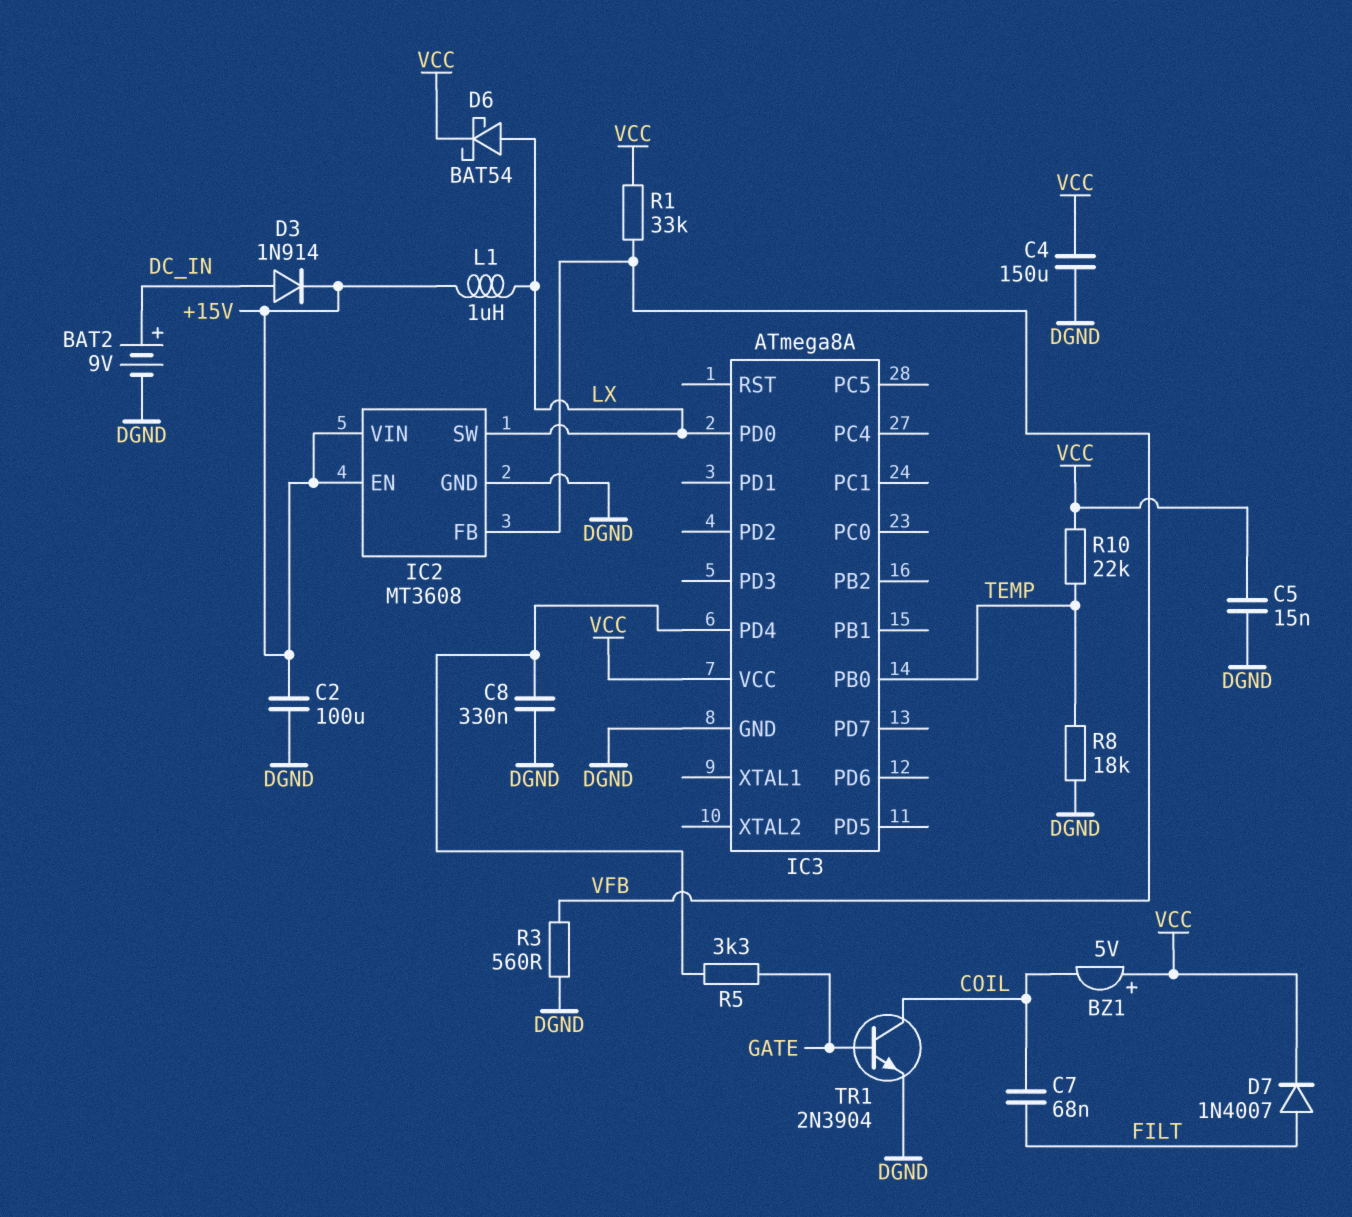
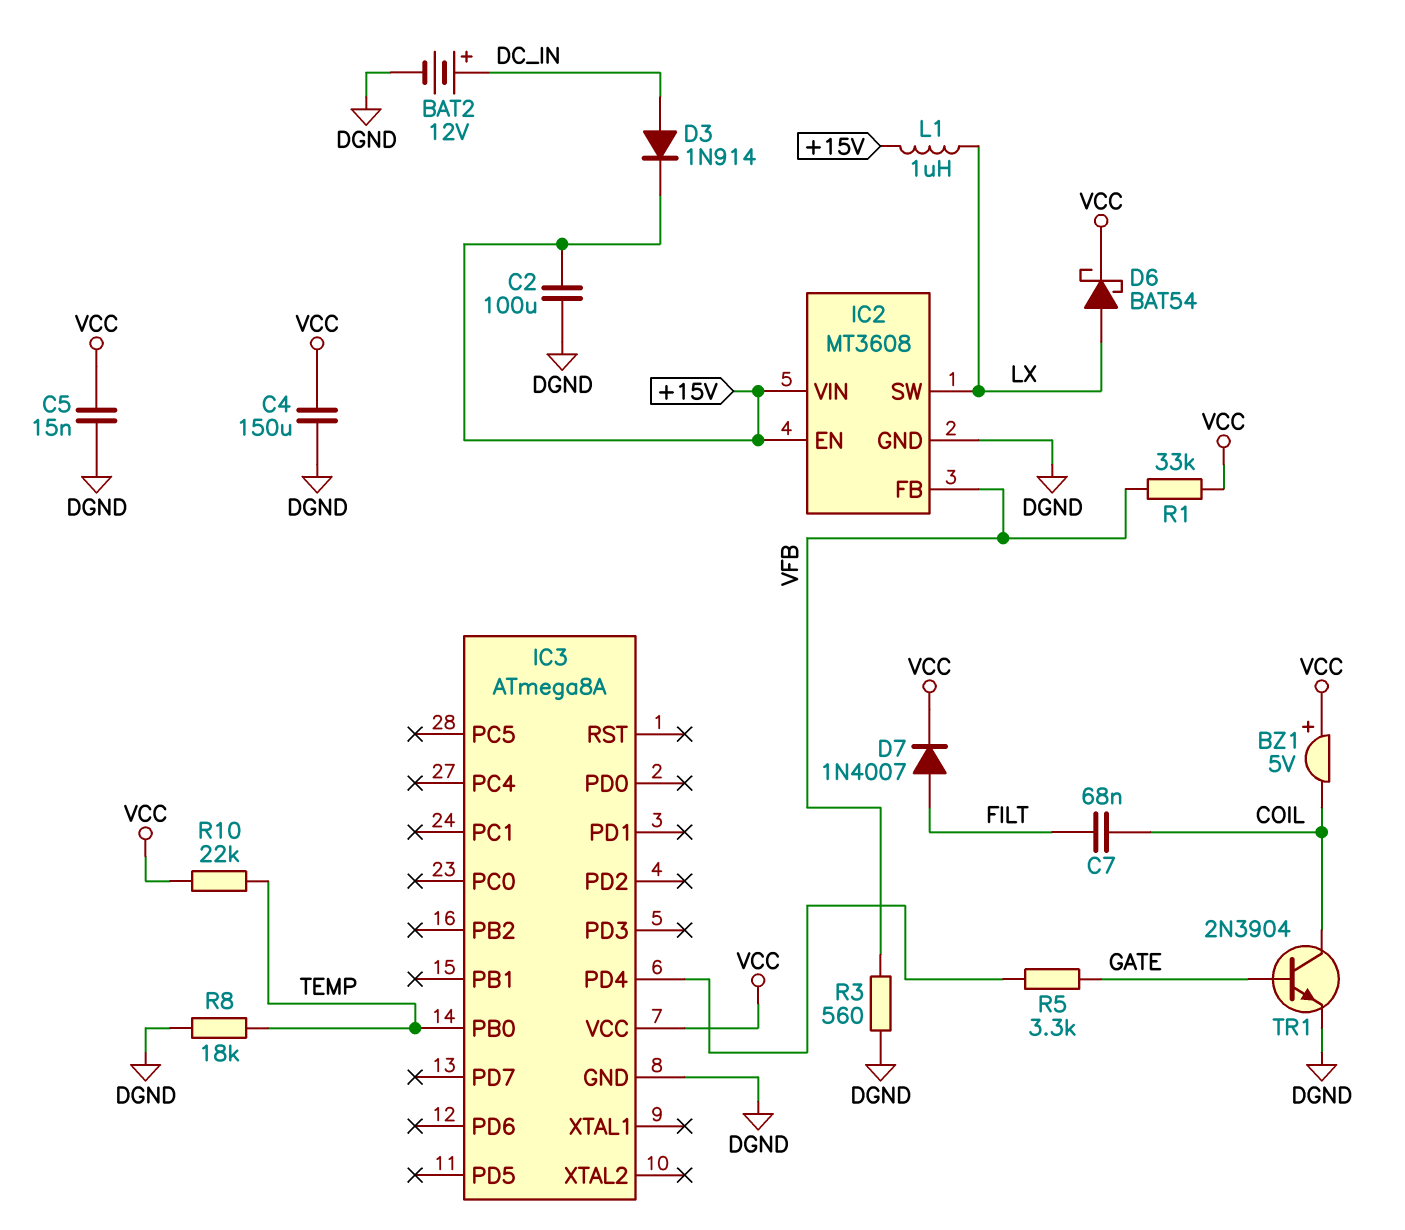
BAT2: 9V (plus DC_IN, minus DGND) -> 12V (plus DC_IN, minus DGND)
C8: 330nF (DGND, IC3/PD4) -> none
IC3 pin PD0: LX -> none

